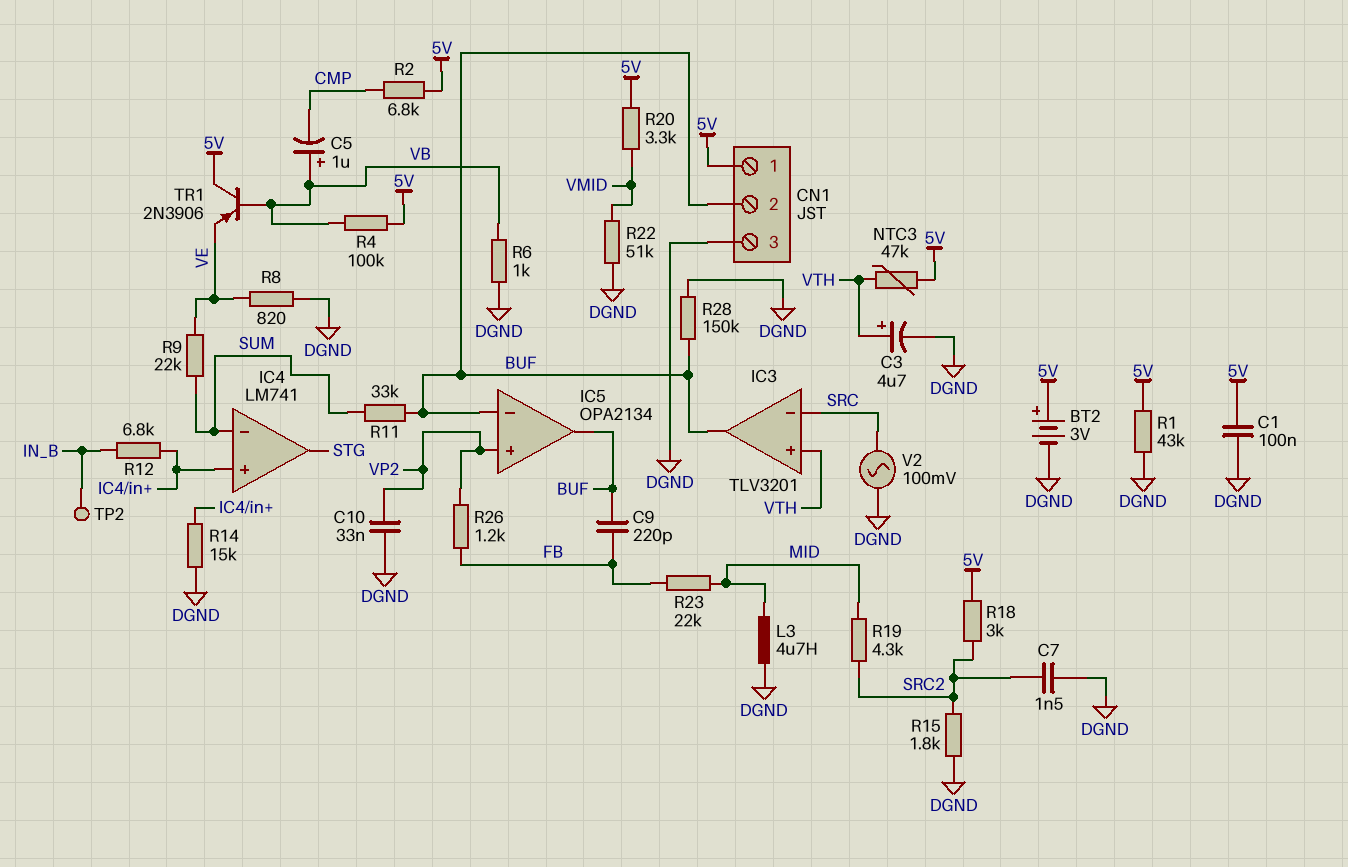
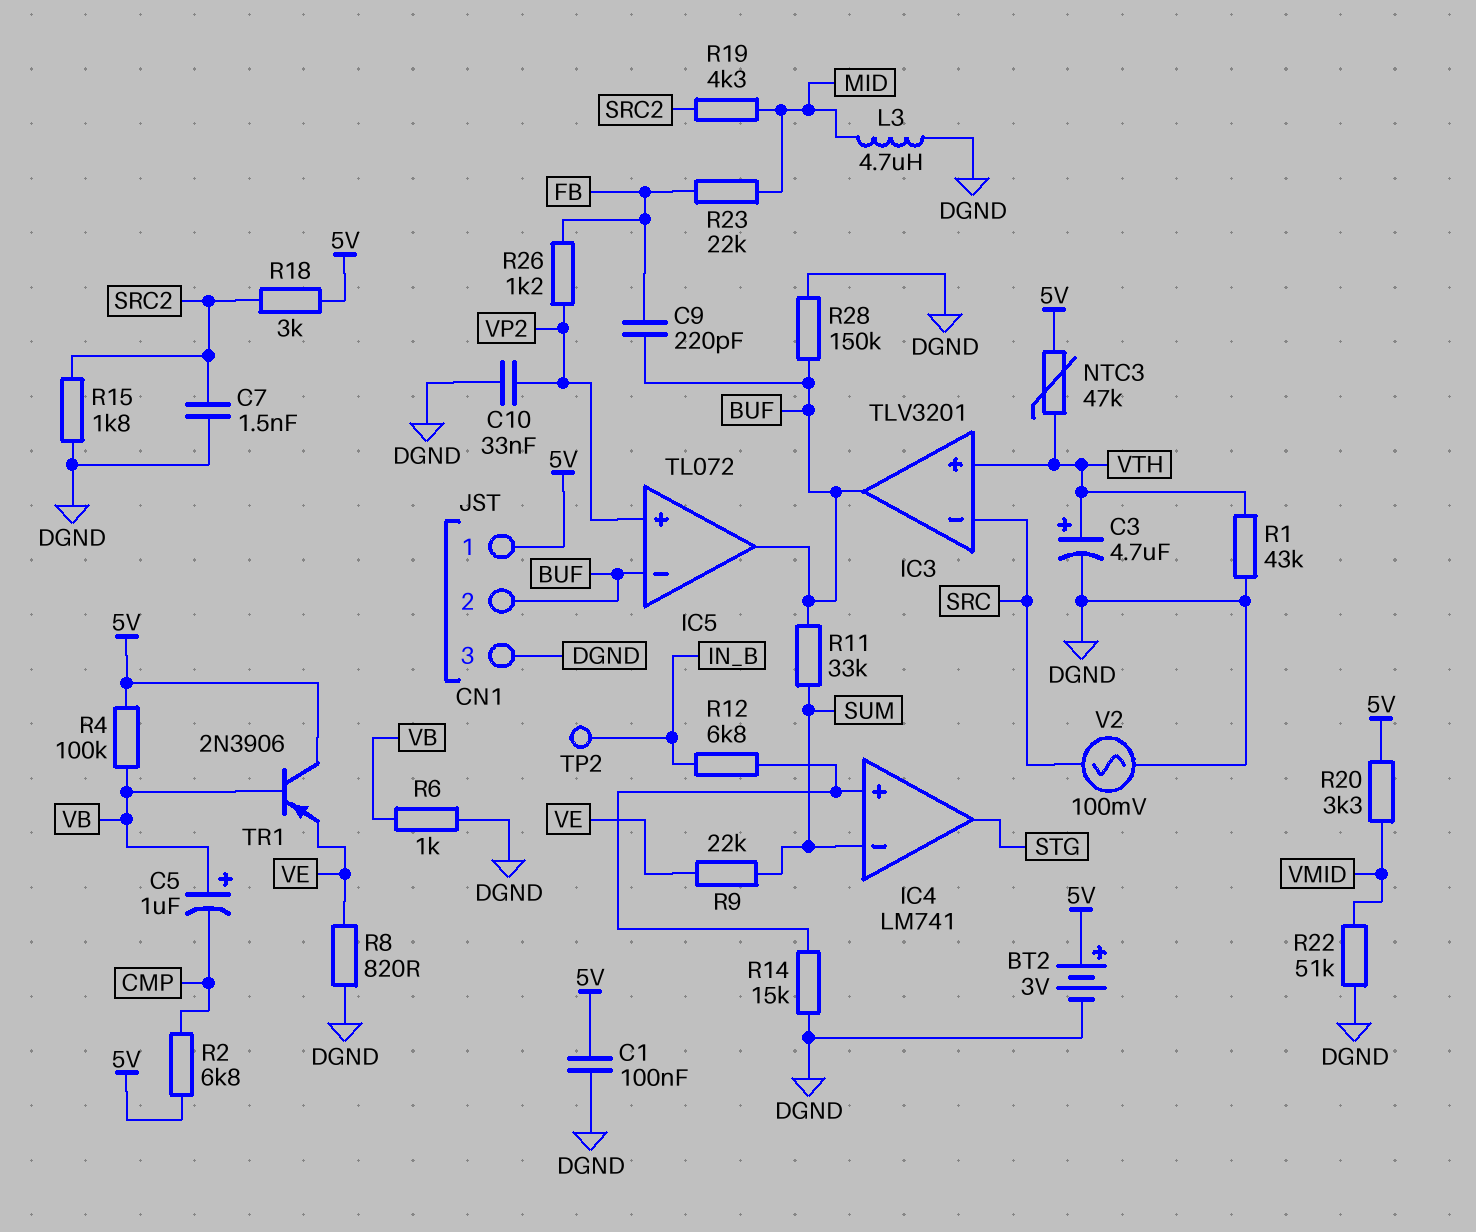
IC5: OPA2134 -> TL072
R1: 43k (5V, DGND) -> 43k (DGND, VTH)

